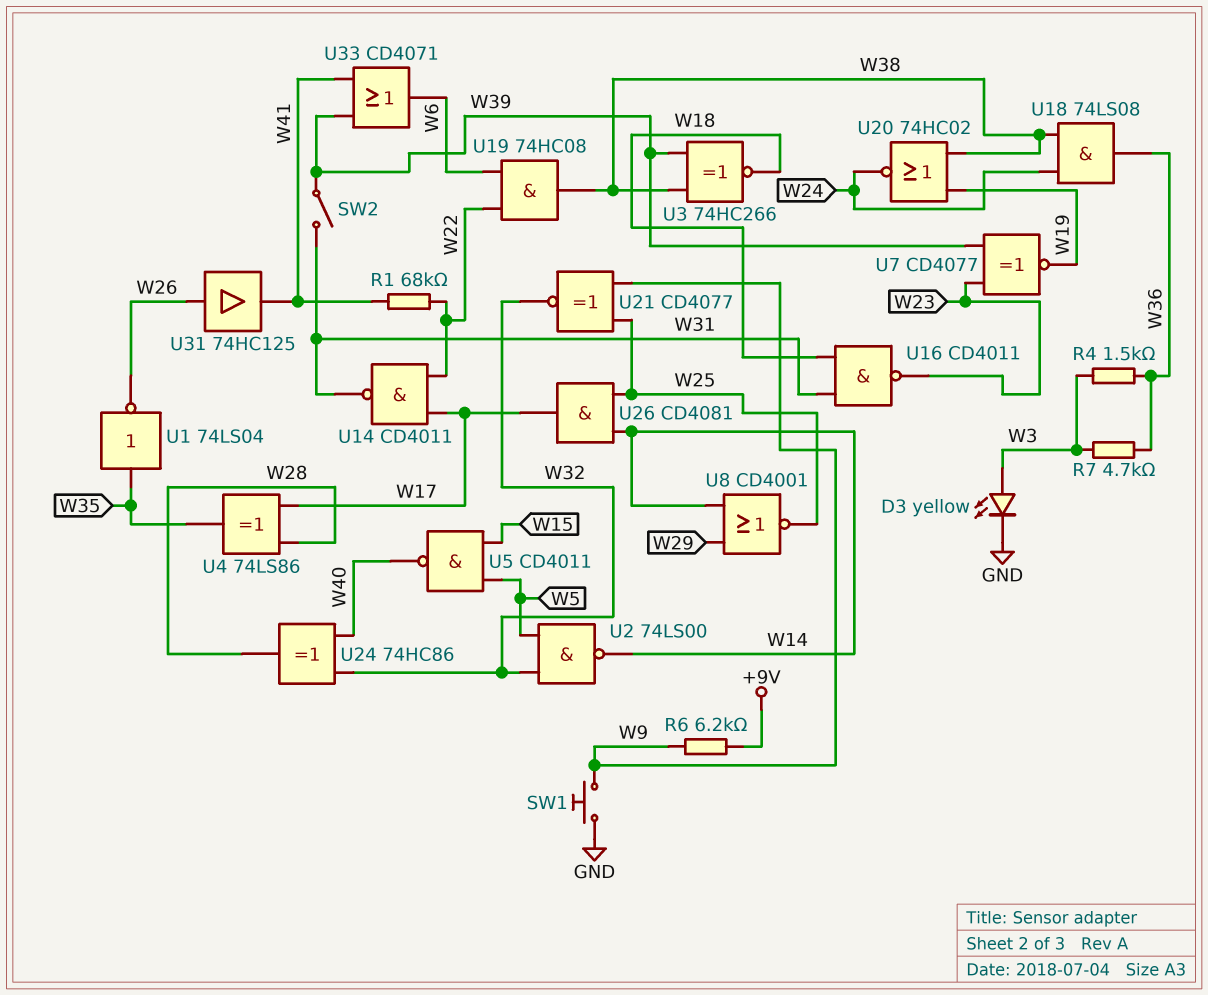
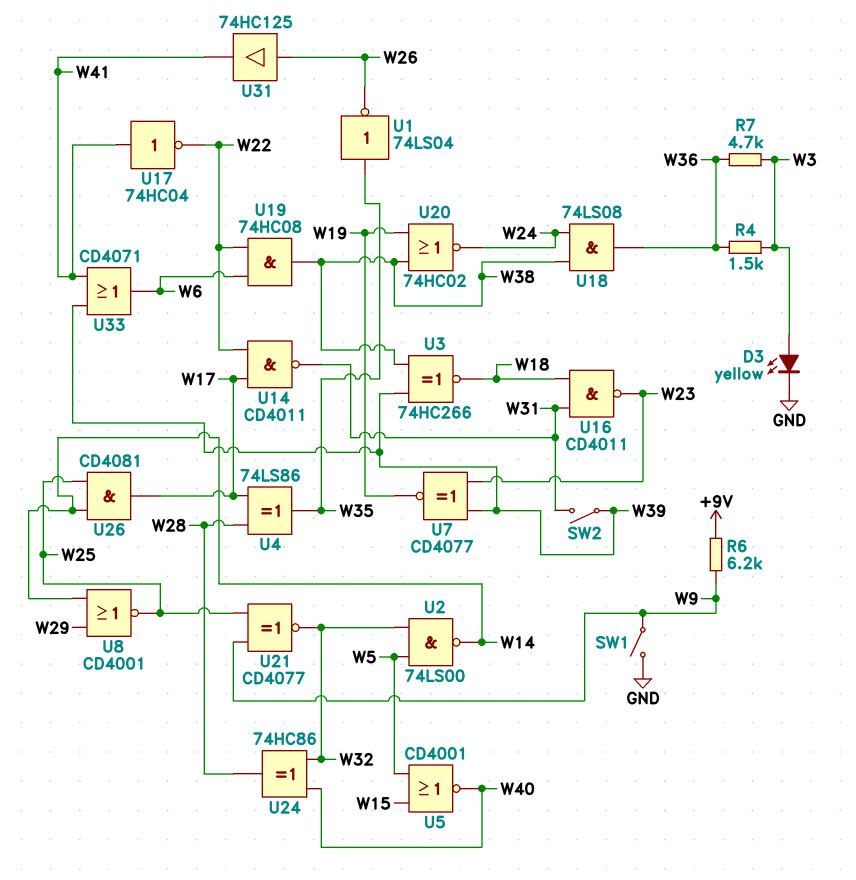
R1: 68k (W22, W41) -> none
SW1: button (GND, W9) -> switch (GND, W9)
U5: NAND CD4011 (in W5, in W15, out W40) -> NOR CD4001 (in W5, in W15, out W40)
U17: none -> NOT 74HC04 (in W41, out W22)

